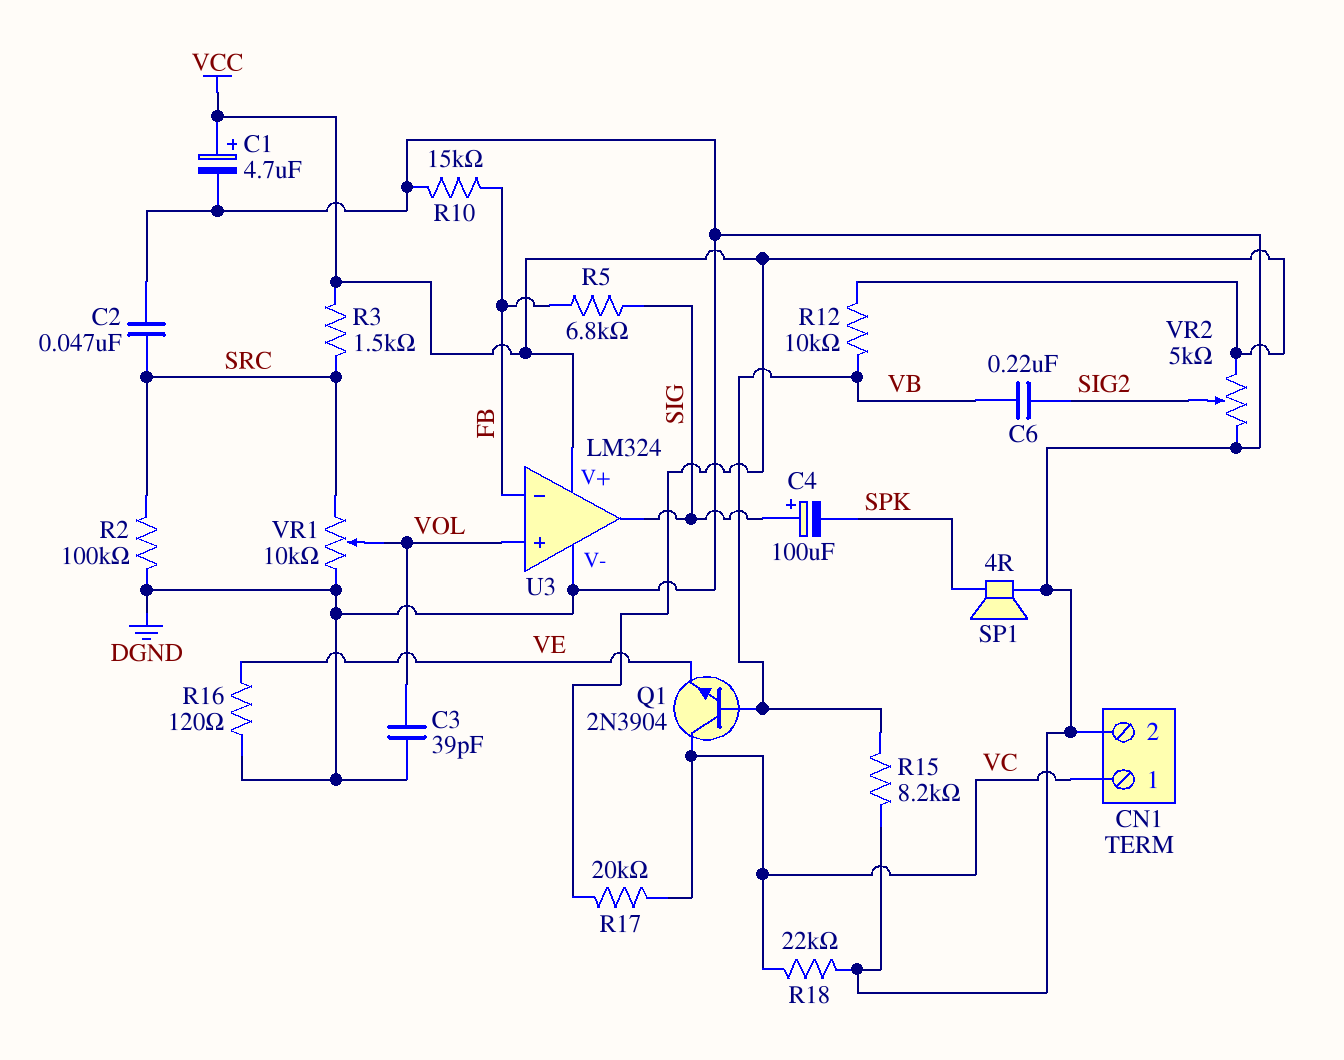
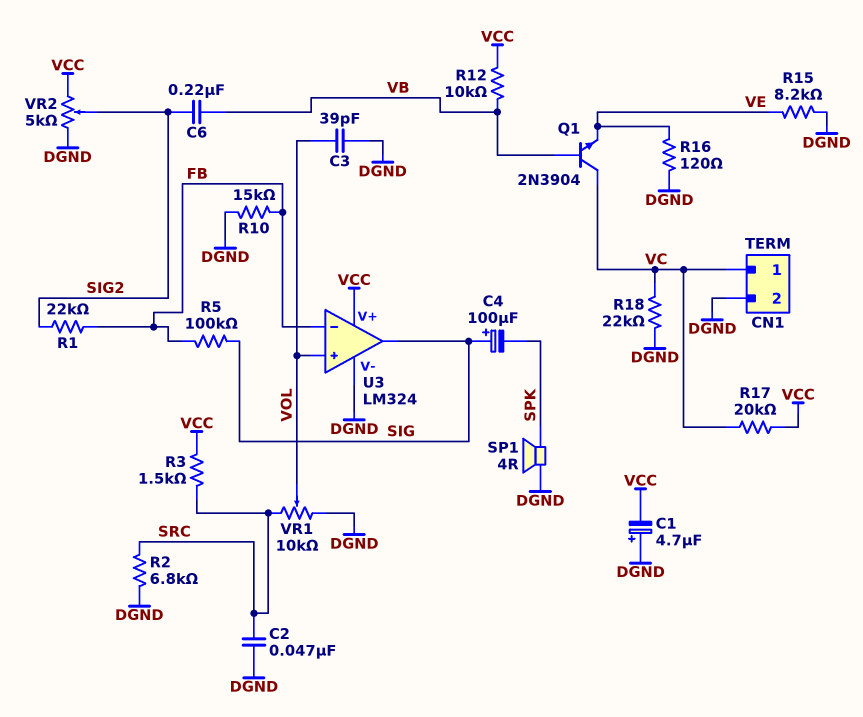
C1: 4.7uF (plus VCC, minus DGND) -> 4.7uF (plus DGND, minus VCC)
R1: none -> 22k (FB, SIG2)
R2: 100k (DGND, SRC) -> 6.8k (DGND, SRC)
R5: 6.8k (FB, SIG) -> 100k (FB, SIG)
R15: 8.2k (DGND, VB) -> 8.2k (DGND, VE)

